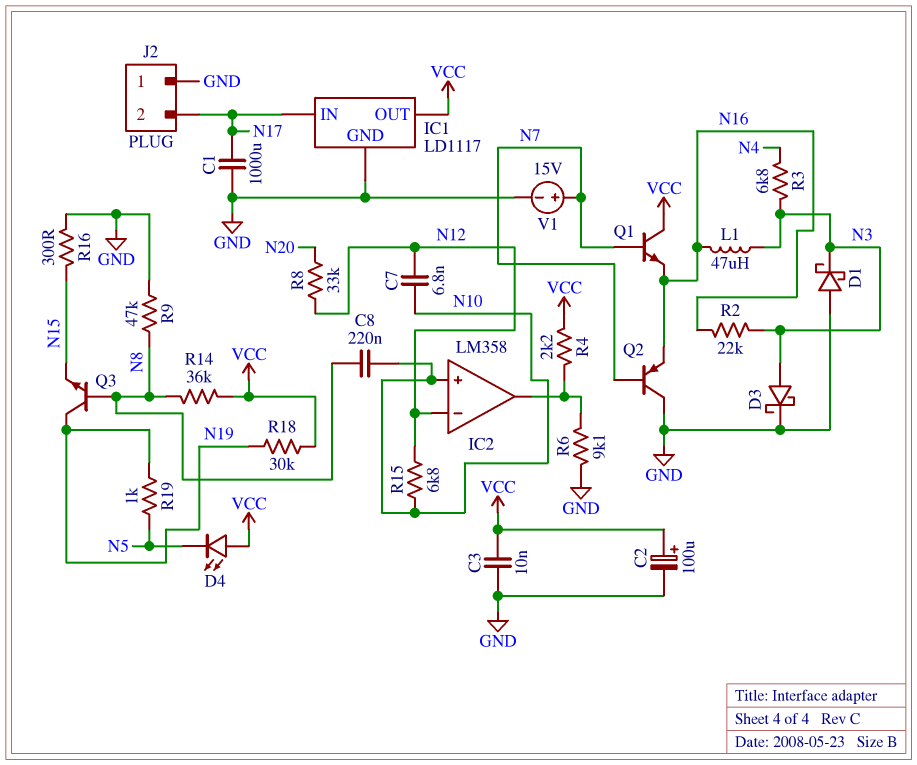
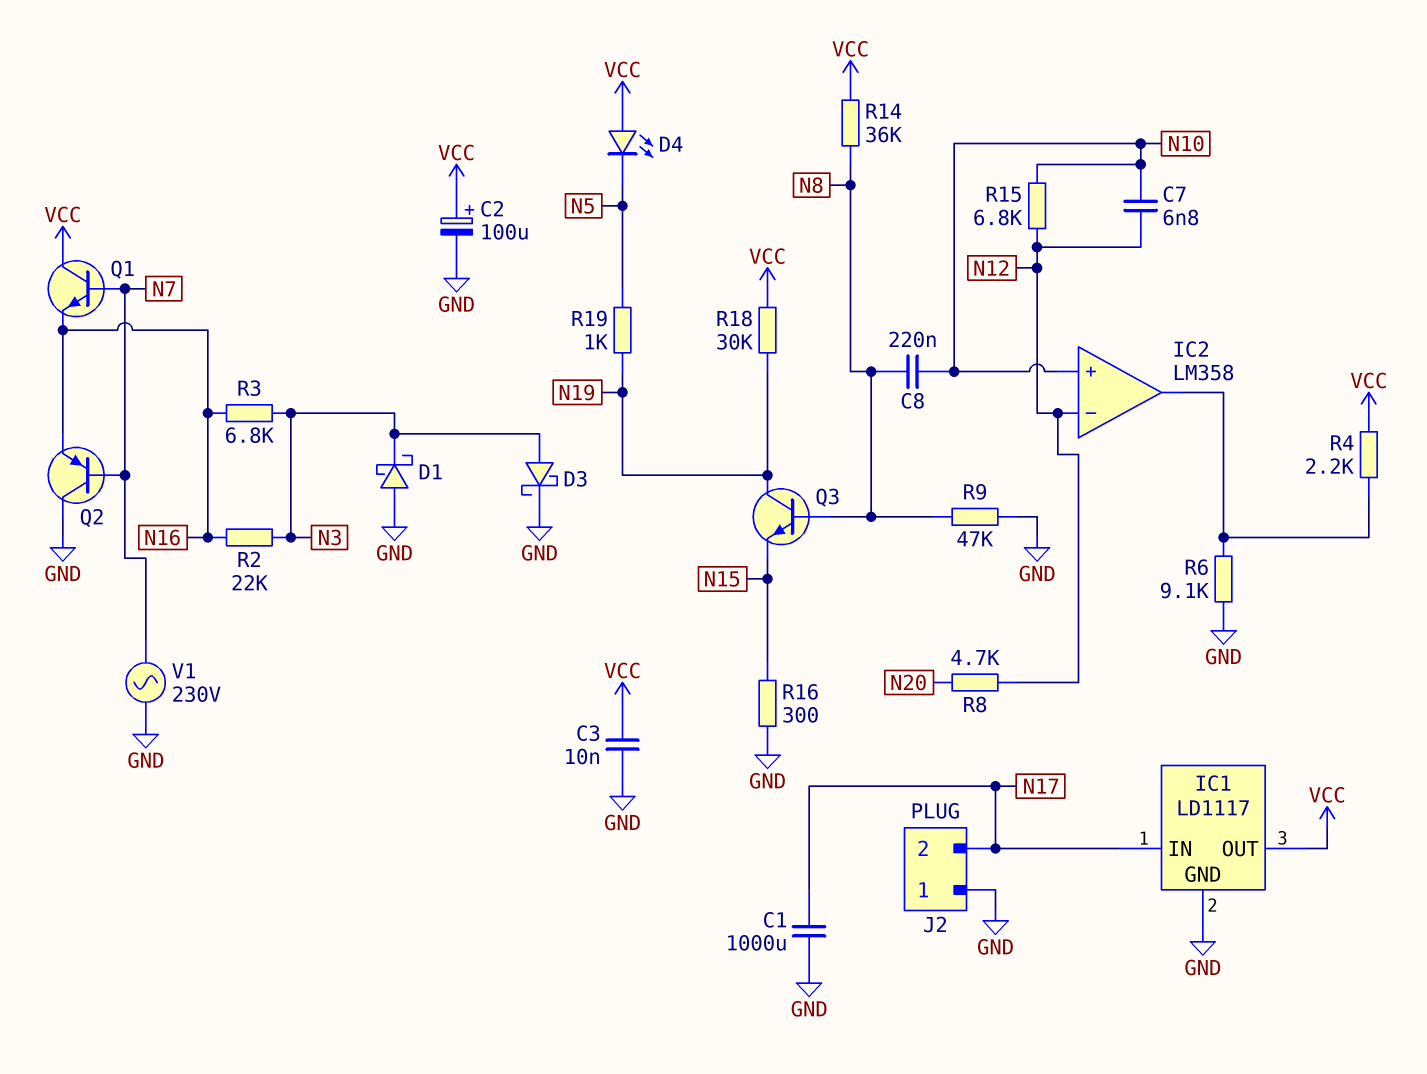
L1: 47uH (N3, N16) -> none
R3: 6.8k (N3, N4) -> 6.8k (N3, N16)
R8: 33k (N12, N20) -> 4.7k (N12, N20)
V1: 15V (plus N7, minus GND) -> AC 230V (GND, N7)

